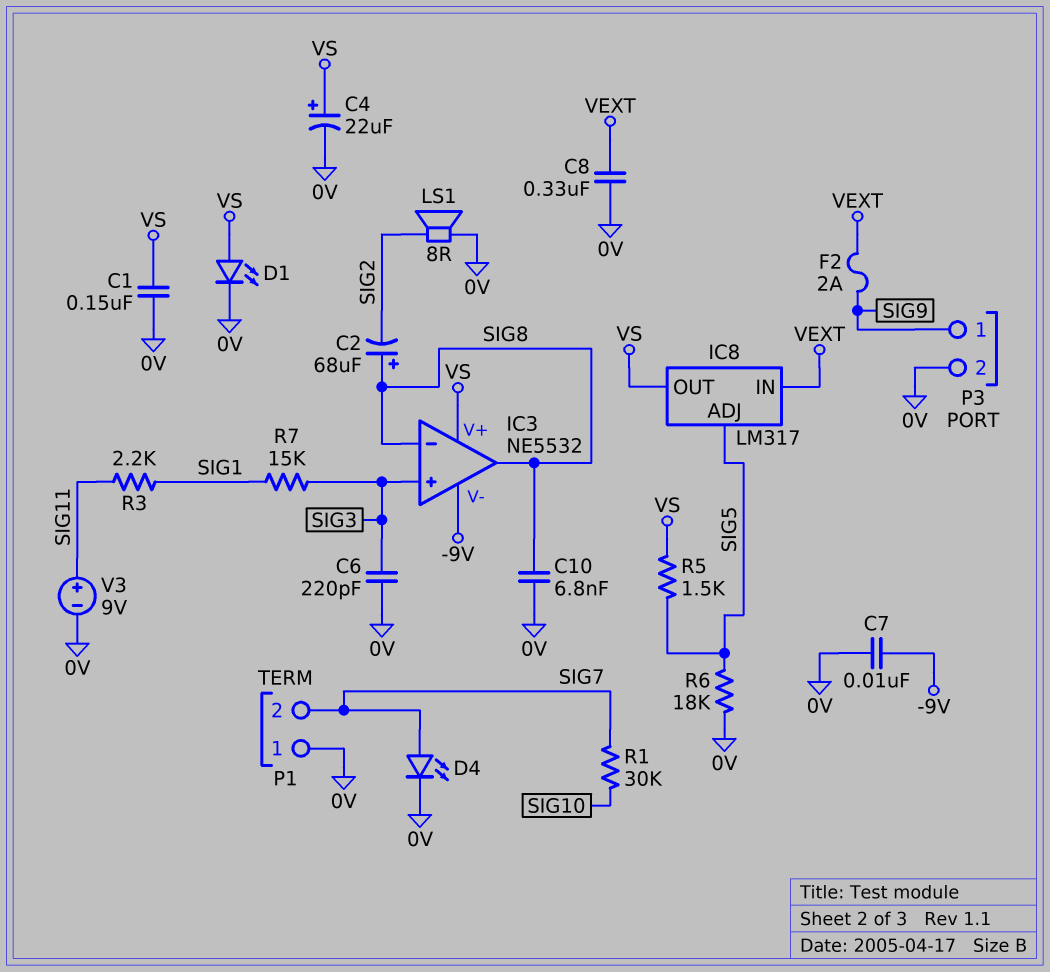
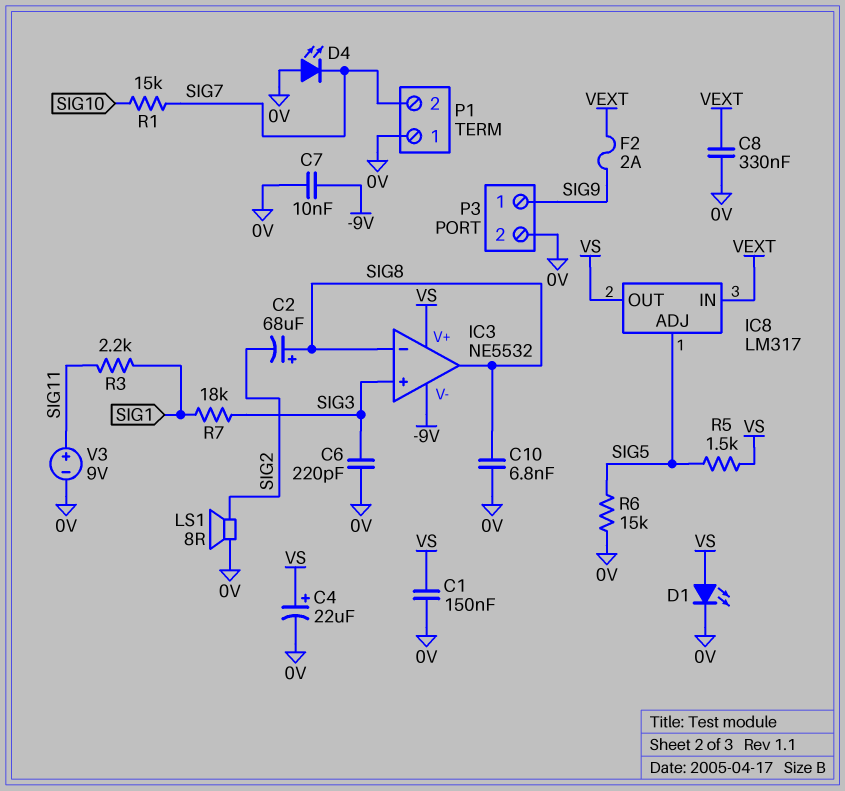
D4: LED (A SIG7, K 0V) -> LED (A 0V, K SIG7)
R1: 30k (SIG7, SIG10) -> 15k (SIG7, SIG10)
R6: 18k (0V, SIG5) -> 15k (0V, SIG5)
R7: 15k (SIG1, SIG3) -> 18k (SIG1, SIG3)

